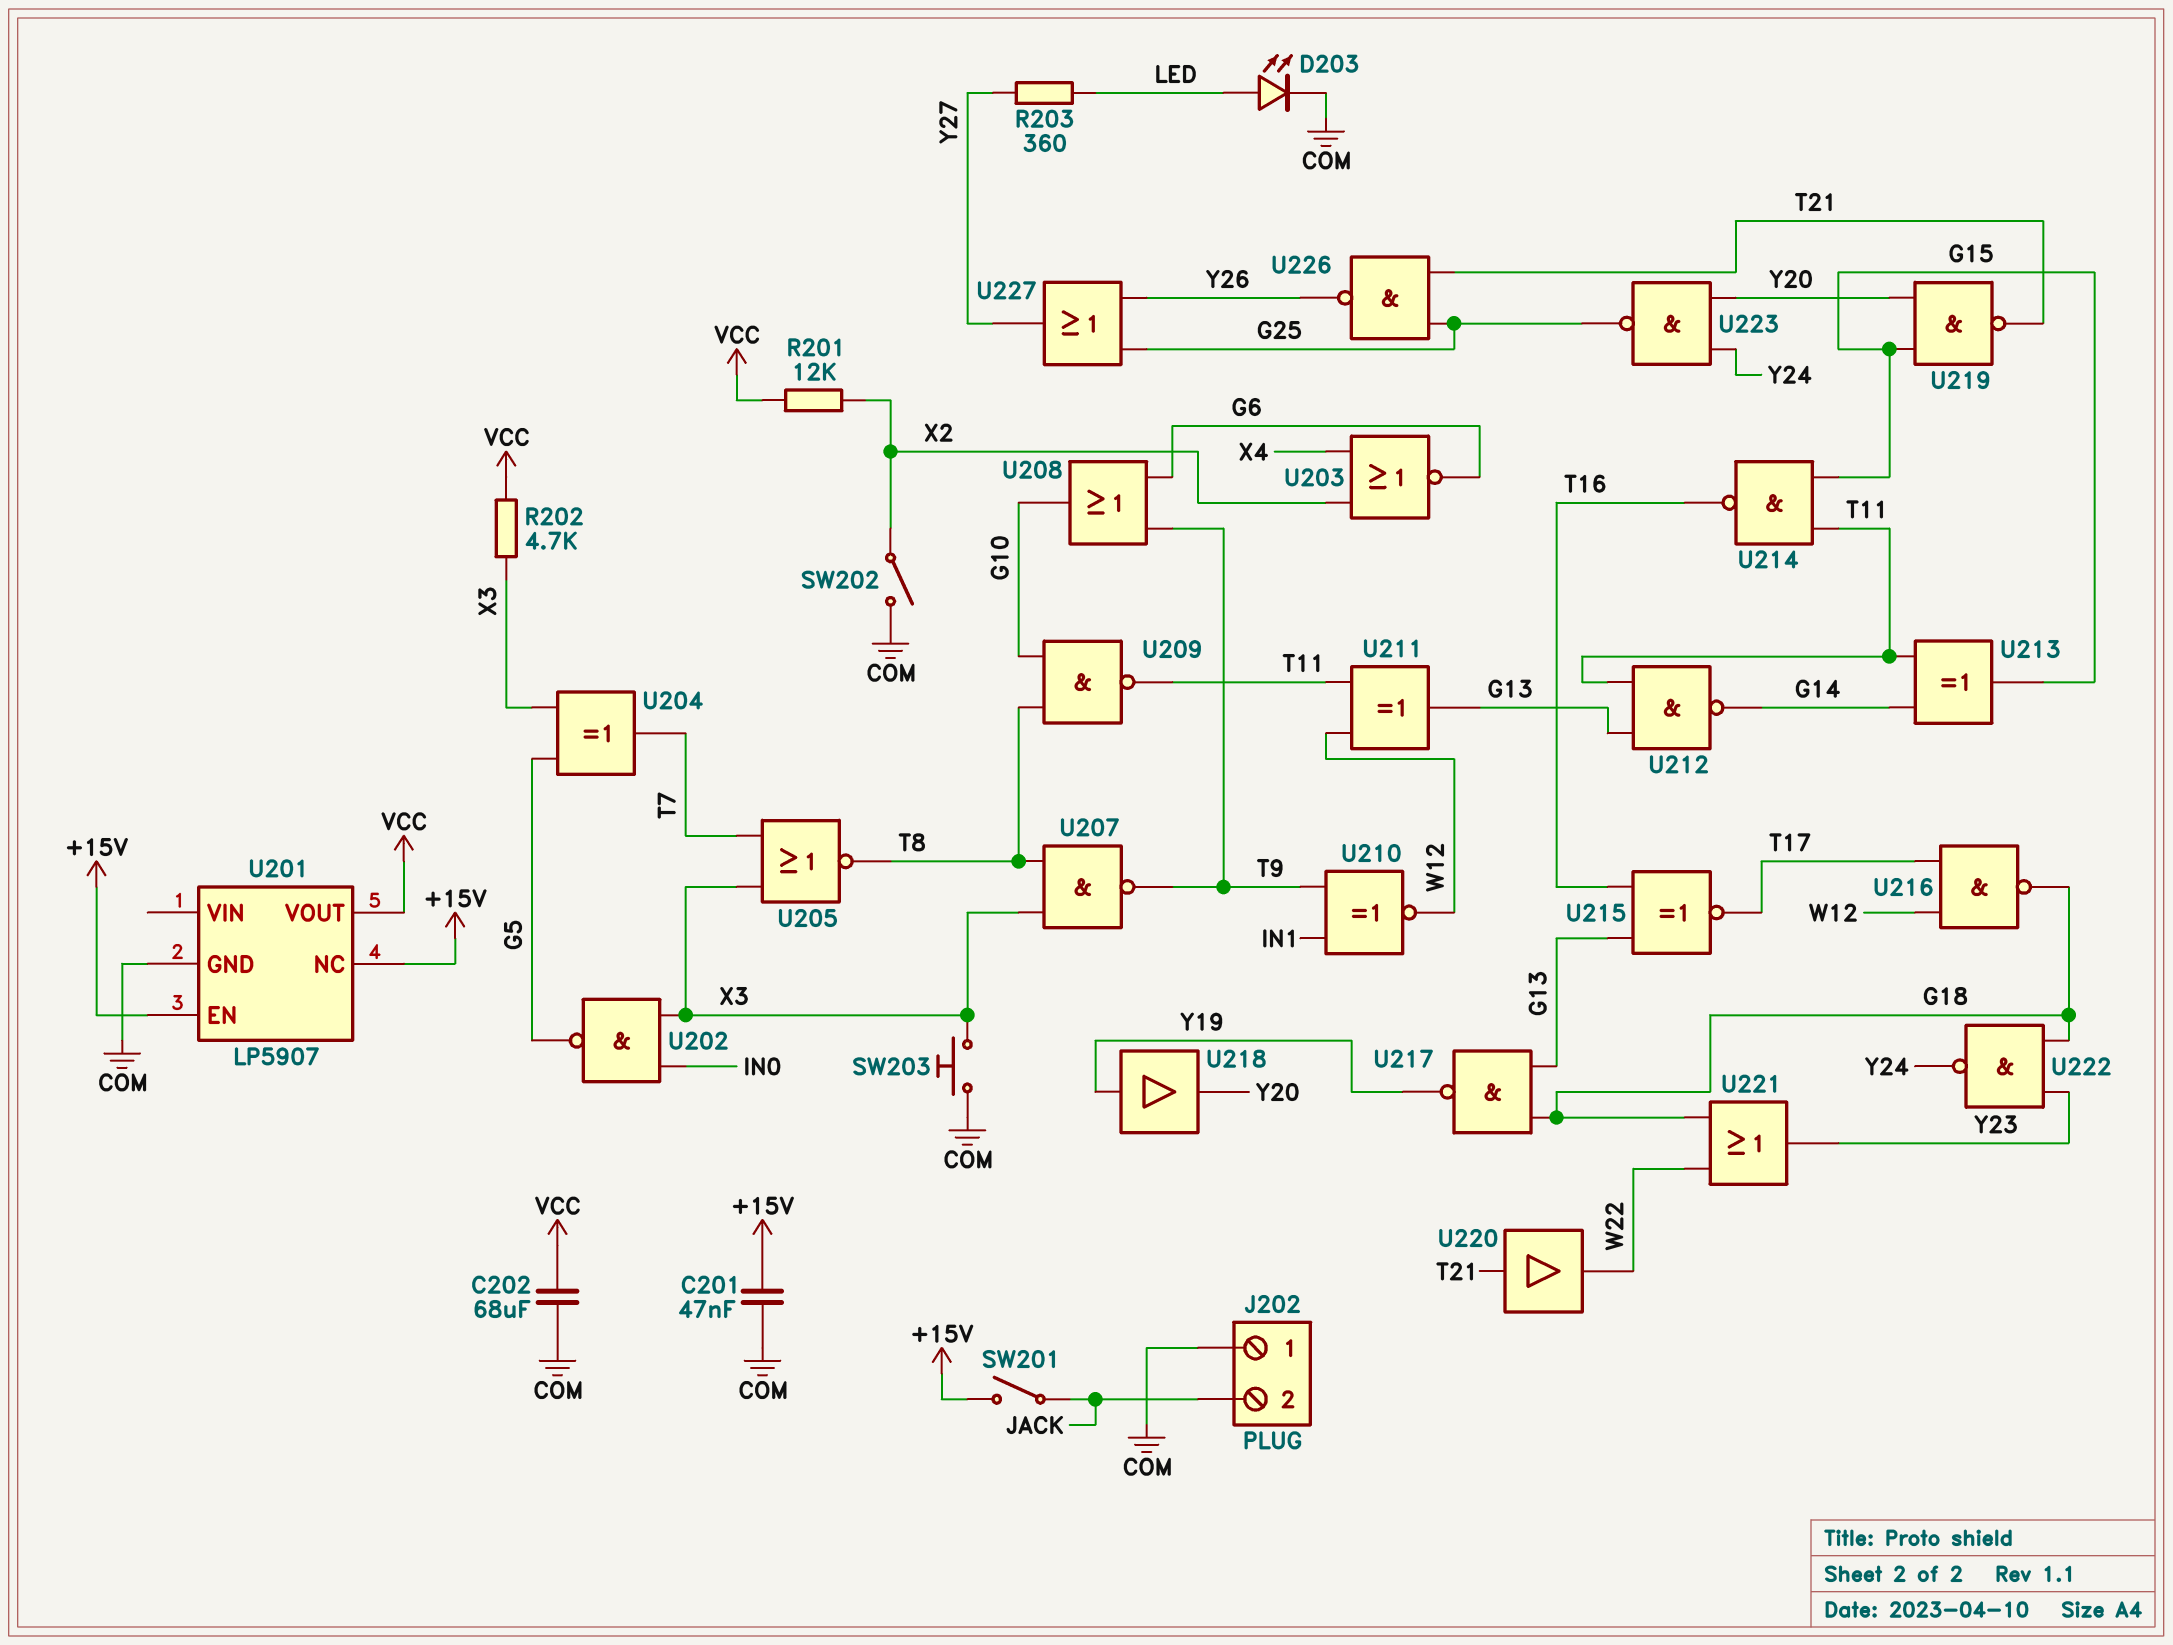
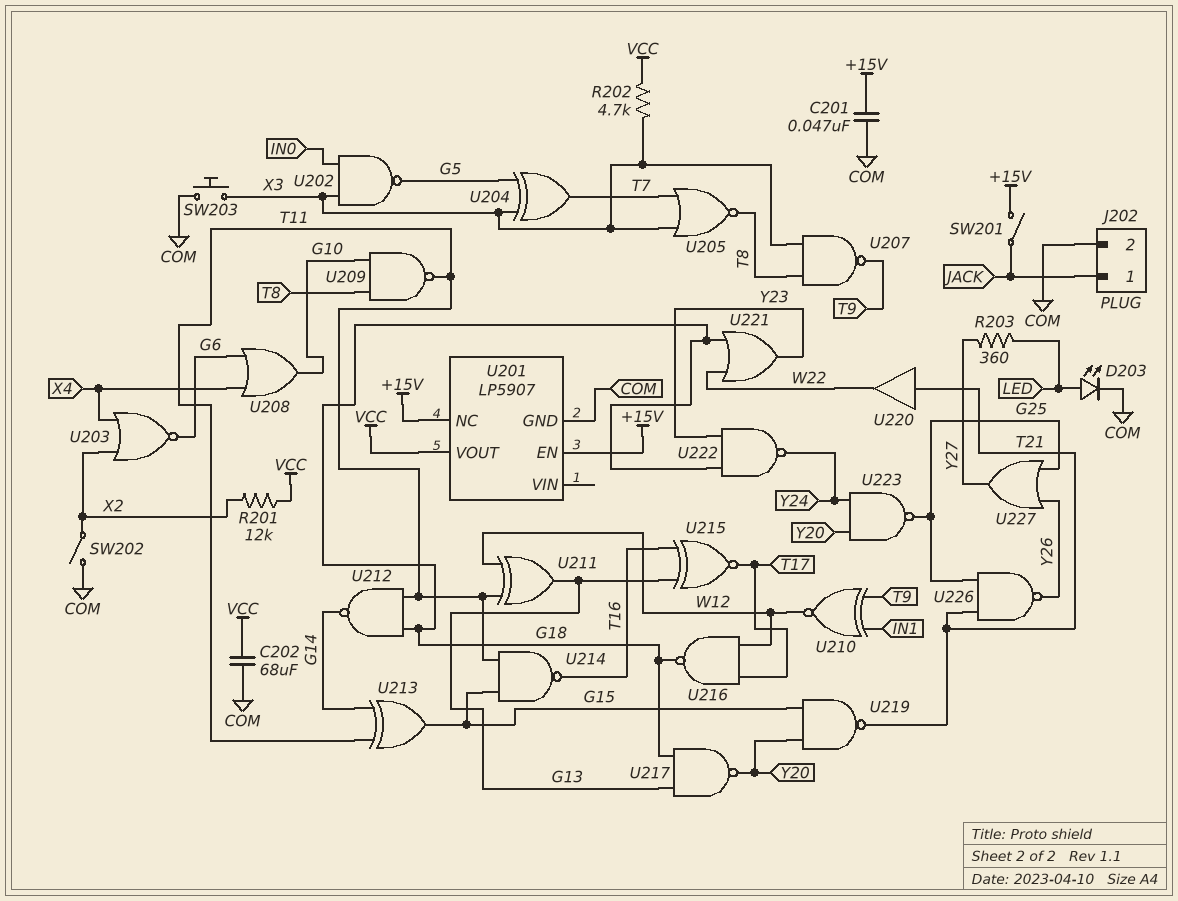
J202 pin 1: COM -> JACK
J202 pin 2: JACK -> COM
U208: OR (in G6, in T9, out G10) -> OR (in G6, in X4, out G10)
U212: NAND (in G13, in T11, out G14) -> NAND (in G18, in T11, out G14)
U217: NAND (in G13, in G18, out Y19) -> NAND (in G13, in G18, out Y20)
U218: buffer (in Y19, out Y20) -> none

